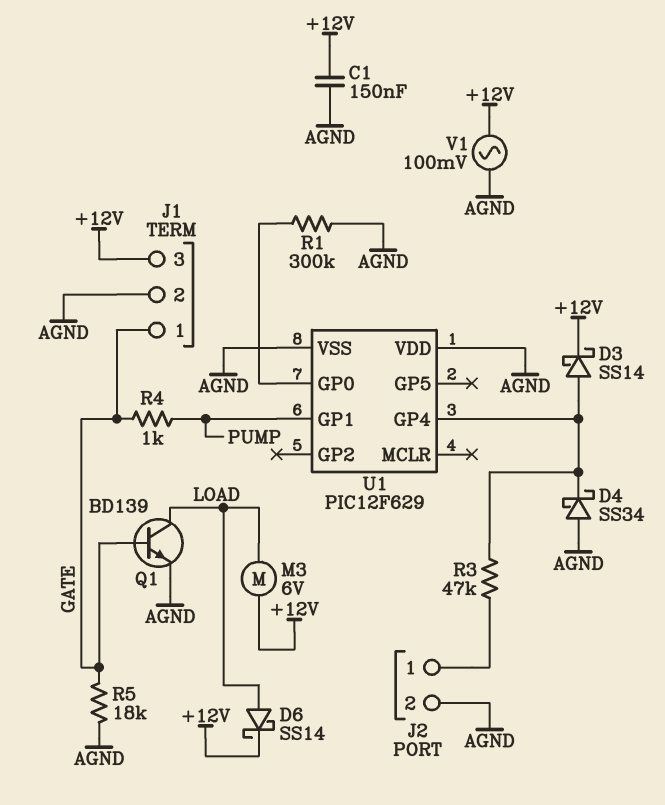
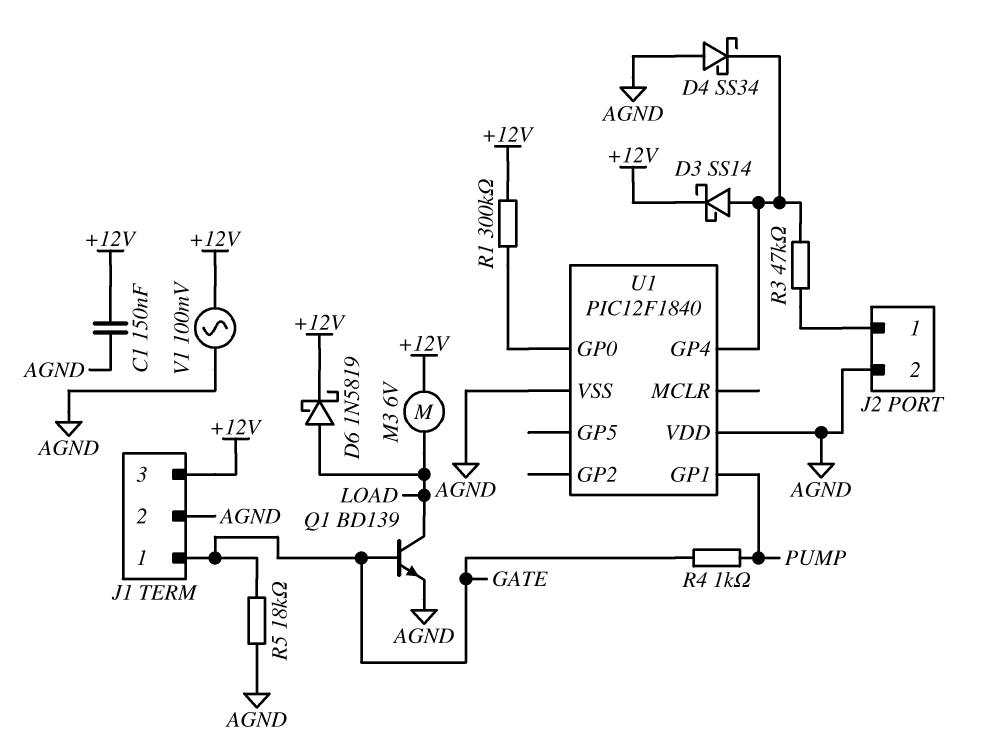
D6: schottky SS14 (A LOAD, K +12V) -> schottky 1N5819 (A LOAD, K +12V)
R1: 300k (AGND, U1/GP0) -> 300k (+12V, U1/GP0)
U1: PIC12F629 -> PIC12F1840

